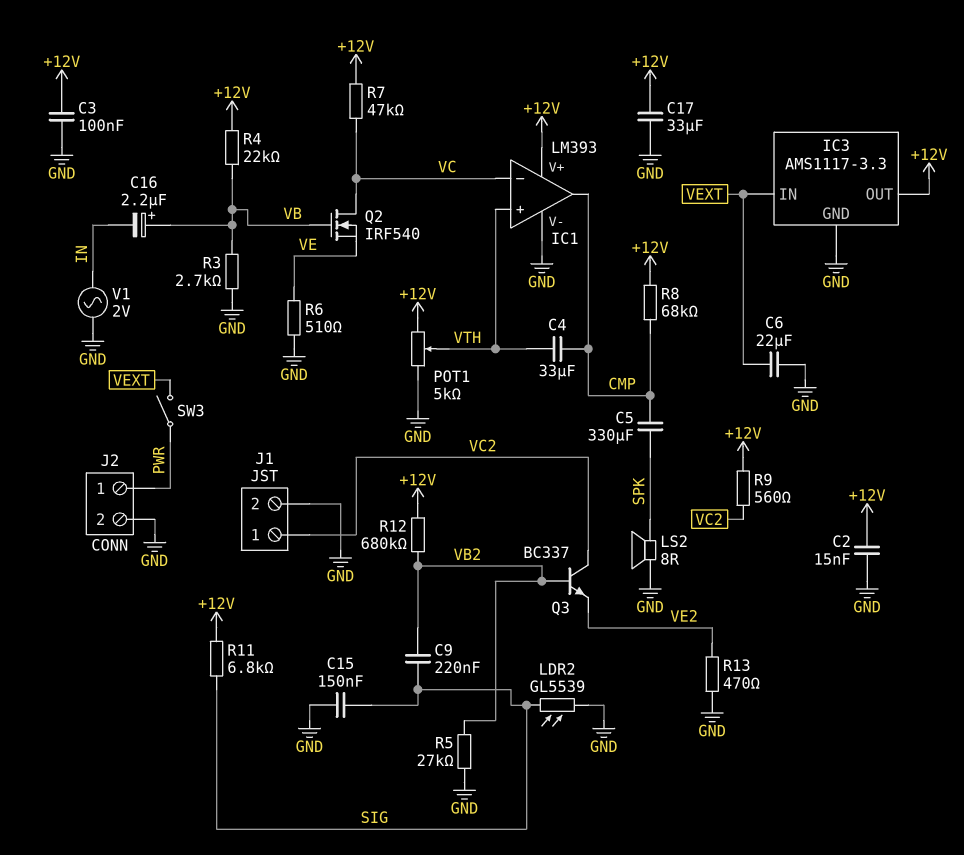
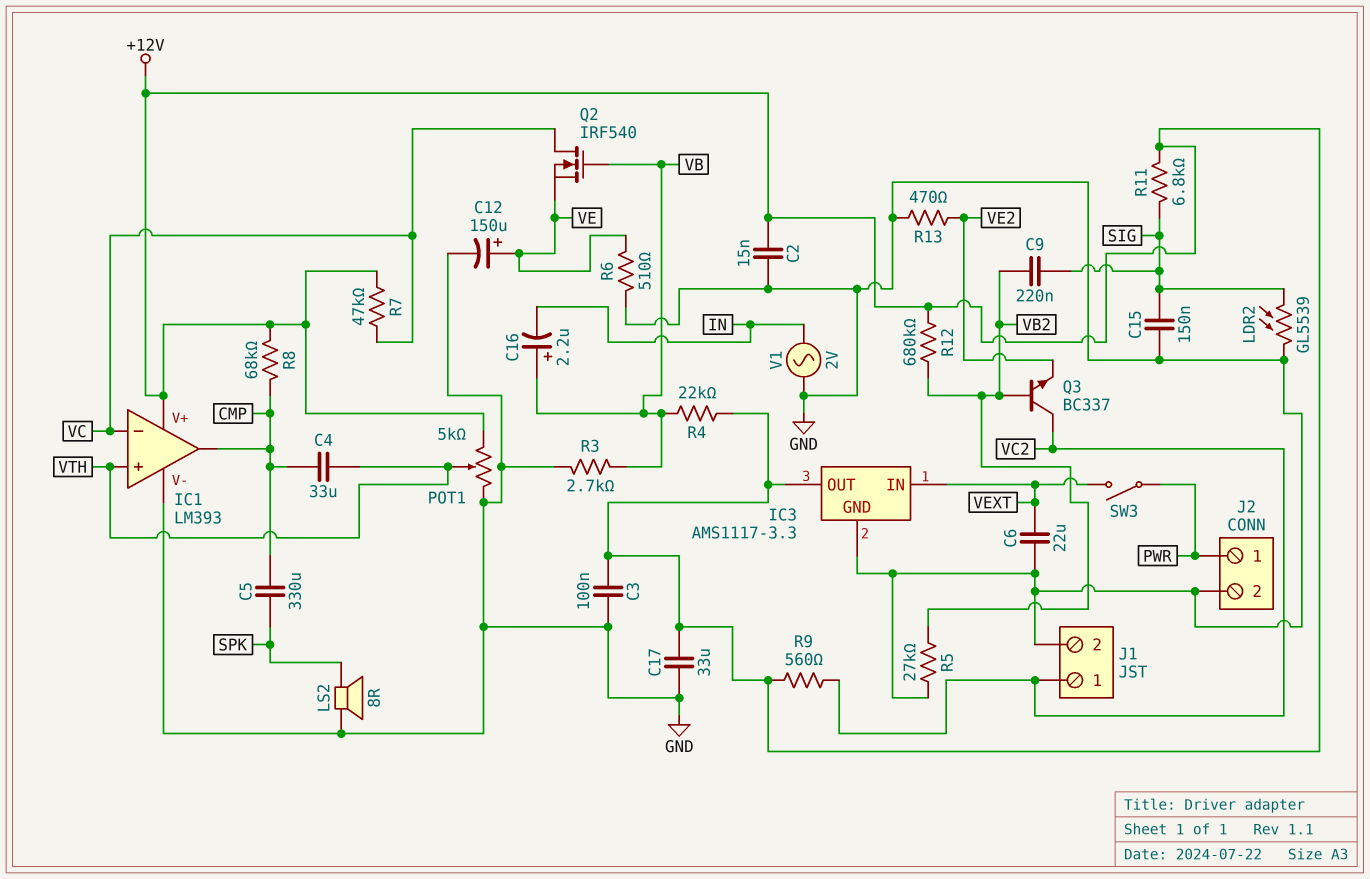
C12: none -> 150uF (plus VE, minus GND)

